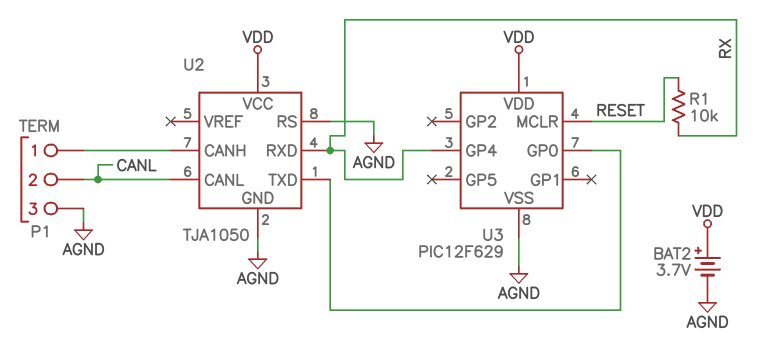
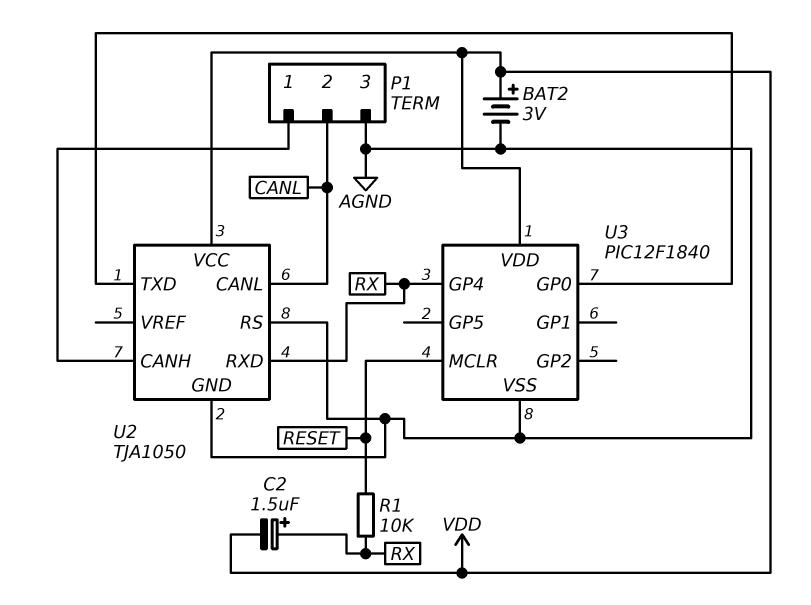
BAT2: 3.7V (plus VDD, minus AGND) -> 3V (plus VDD, minus AGND)
C2: none -> 1.5uF (plus RX, minus VDD)
U3: PIC12F629 -> PIC12F1840

